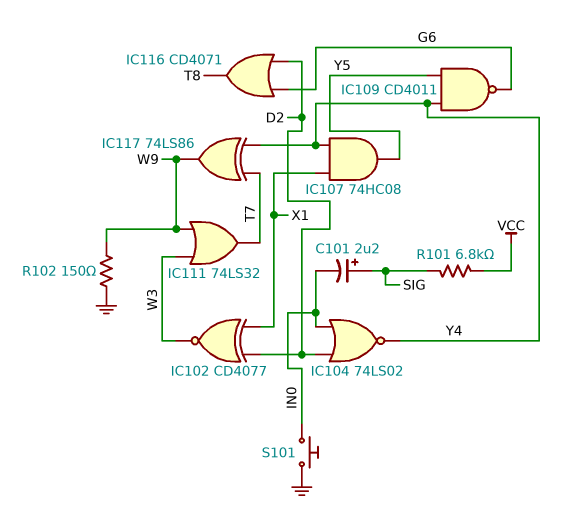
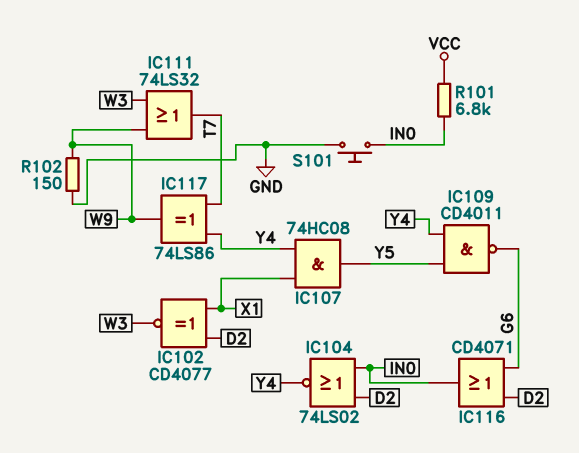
C101: 2.2uF (plus SIG, minus IN0) -> none
IC116: OR CD4071 (in D2, in G6, out T8) -> OR CD4071 (in D2, in G6, out IN0)
R101: 6.8k (SIG, VCC) -> 6.8k (IN0, VCC)

